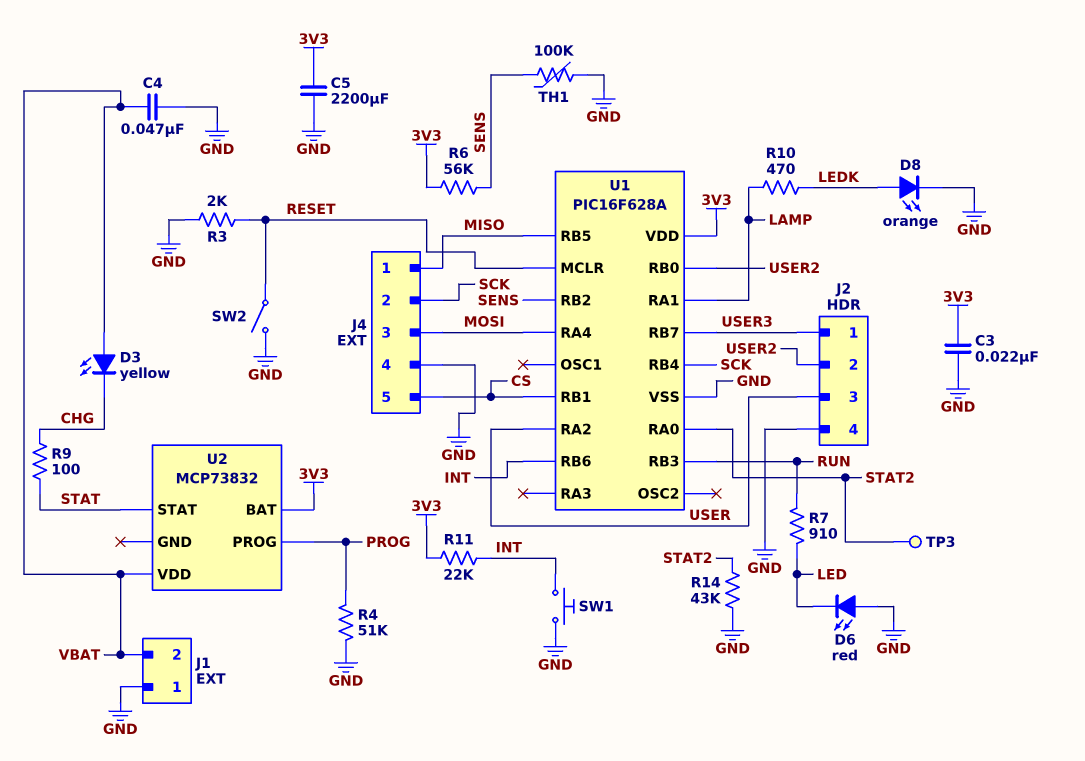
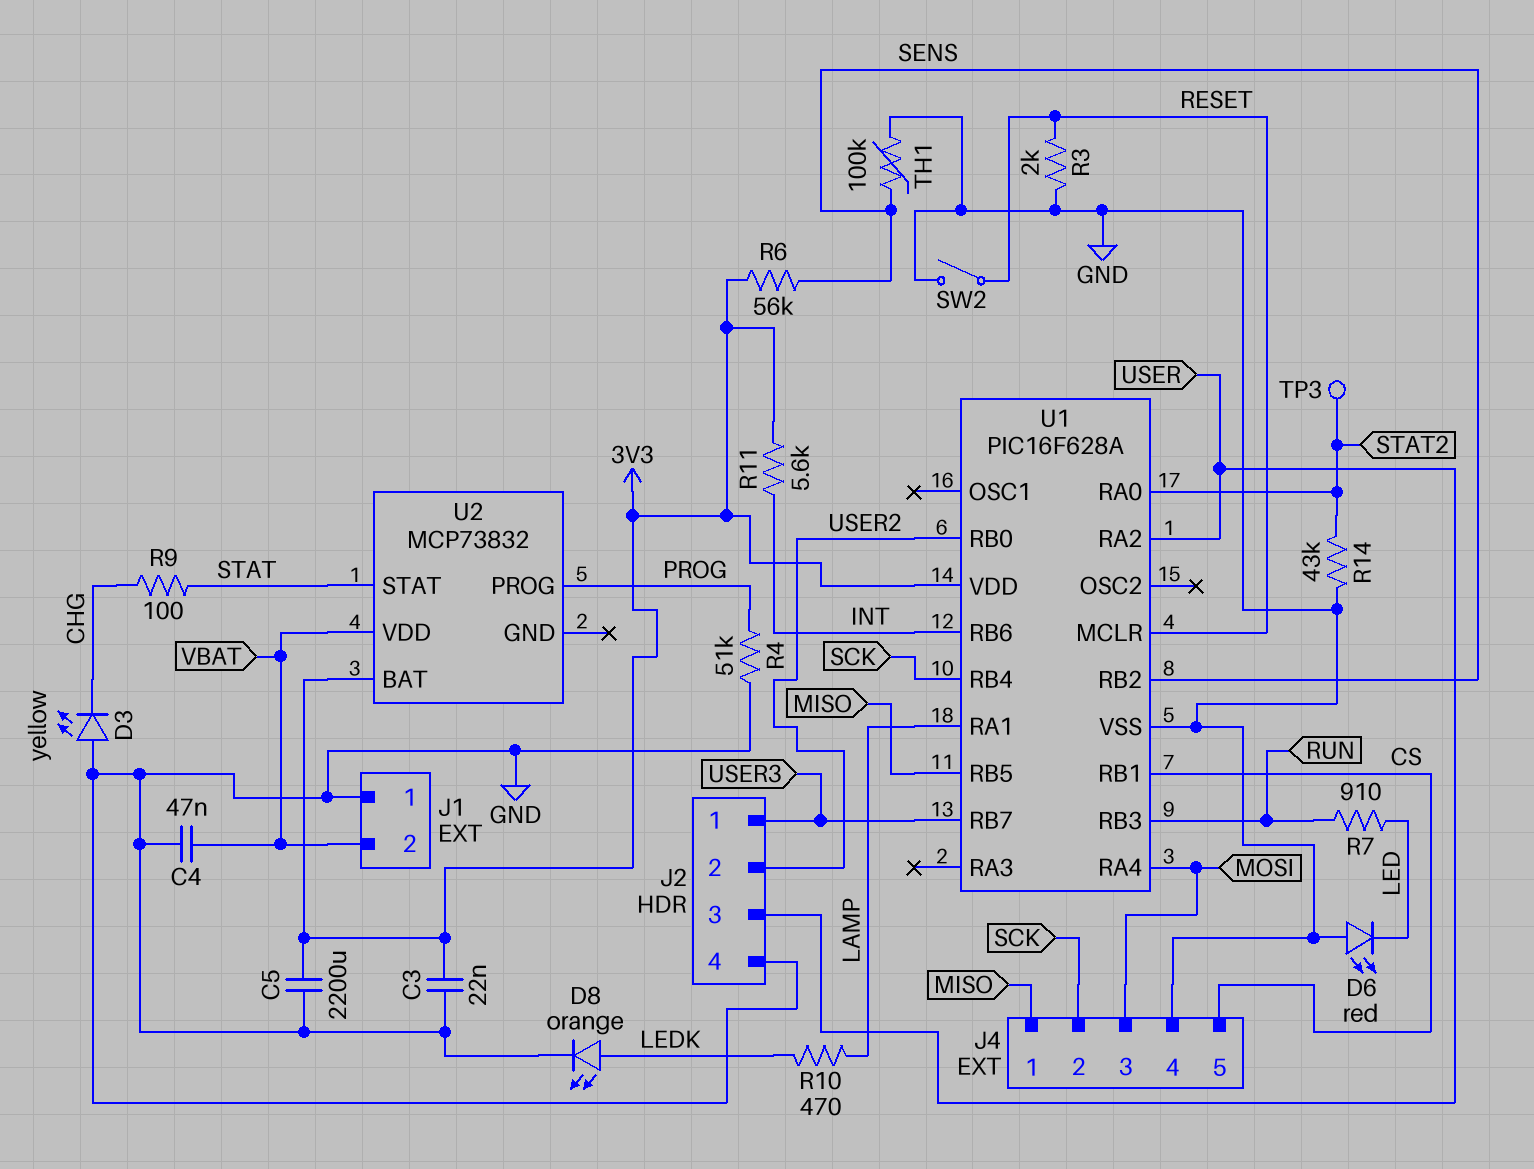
D3: LED yellow (A VBAT, K CHG) -> LED yellow (A GND, K CHG)
R11: 22k (3V3, INT) -> 5.6k (3V3, INT)
SW1: button (GND, INT) -> none

